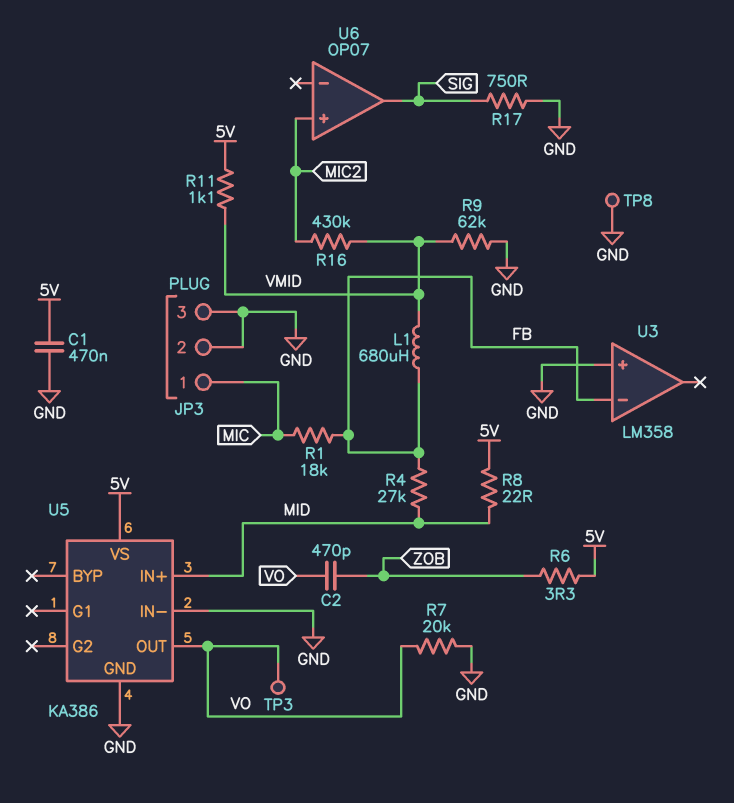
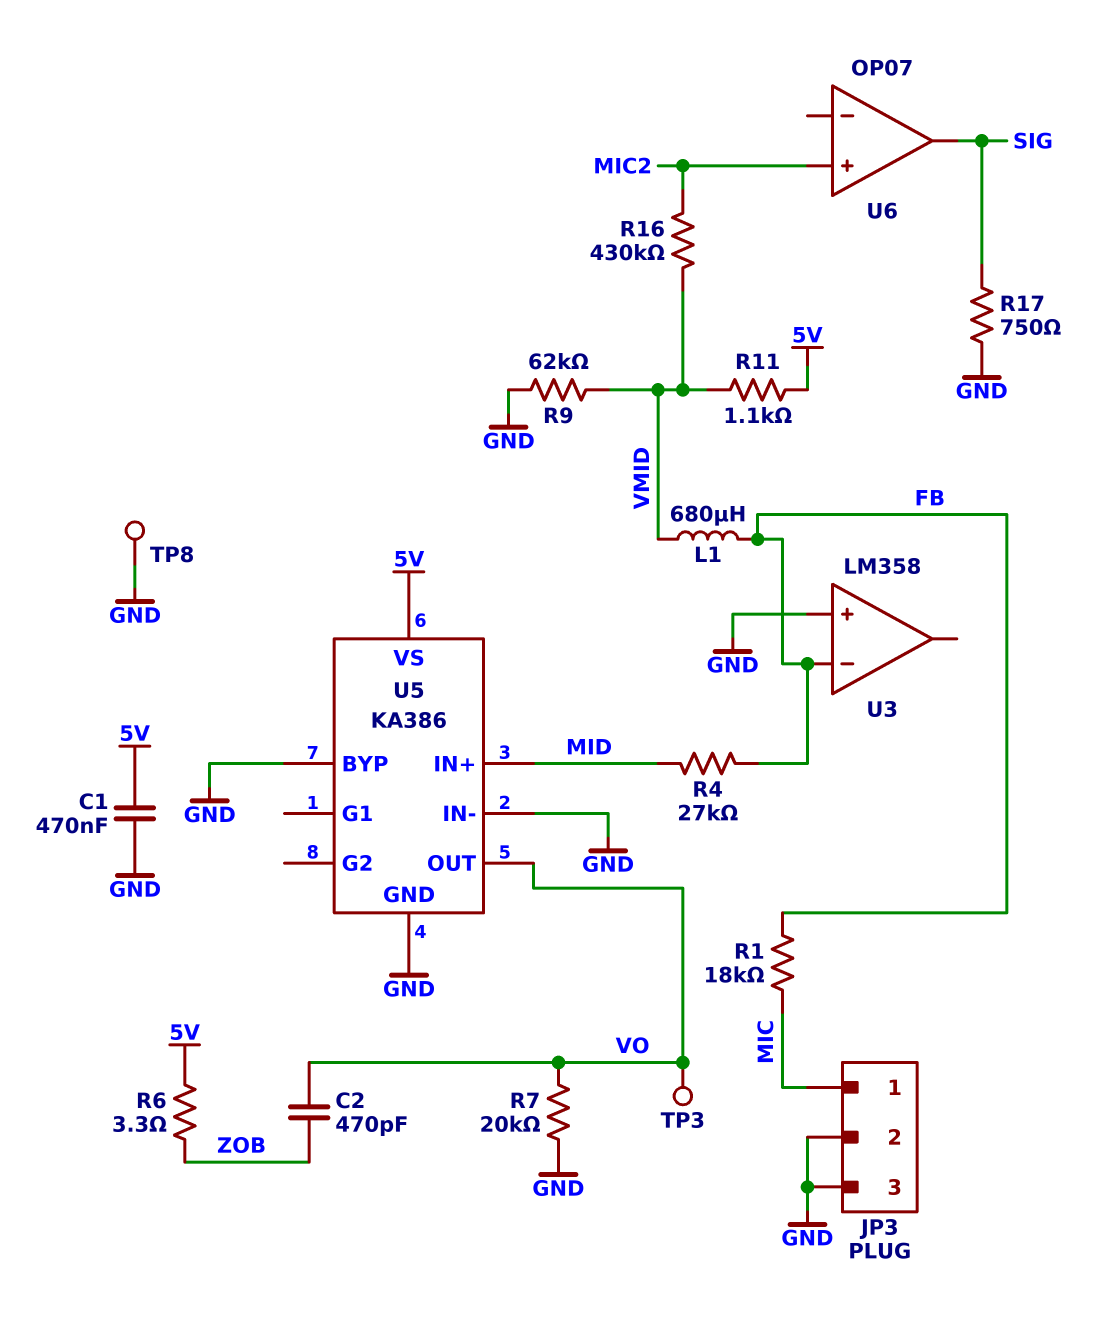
R8: 22 (5V, MID) -> none
U5 pin BYP: none -> GND

